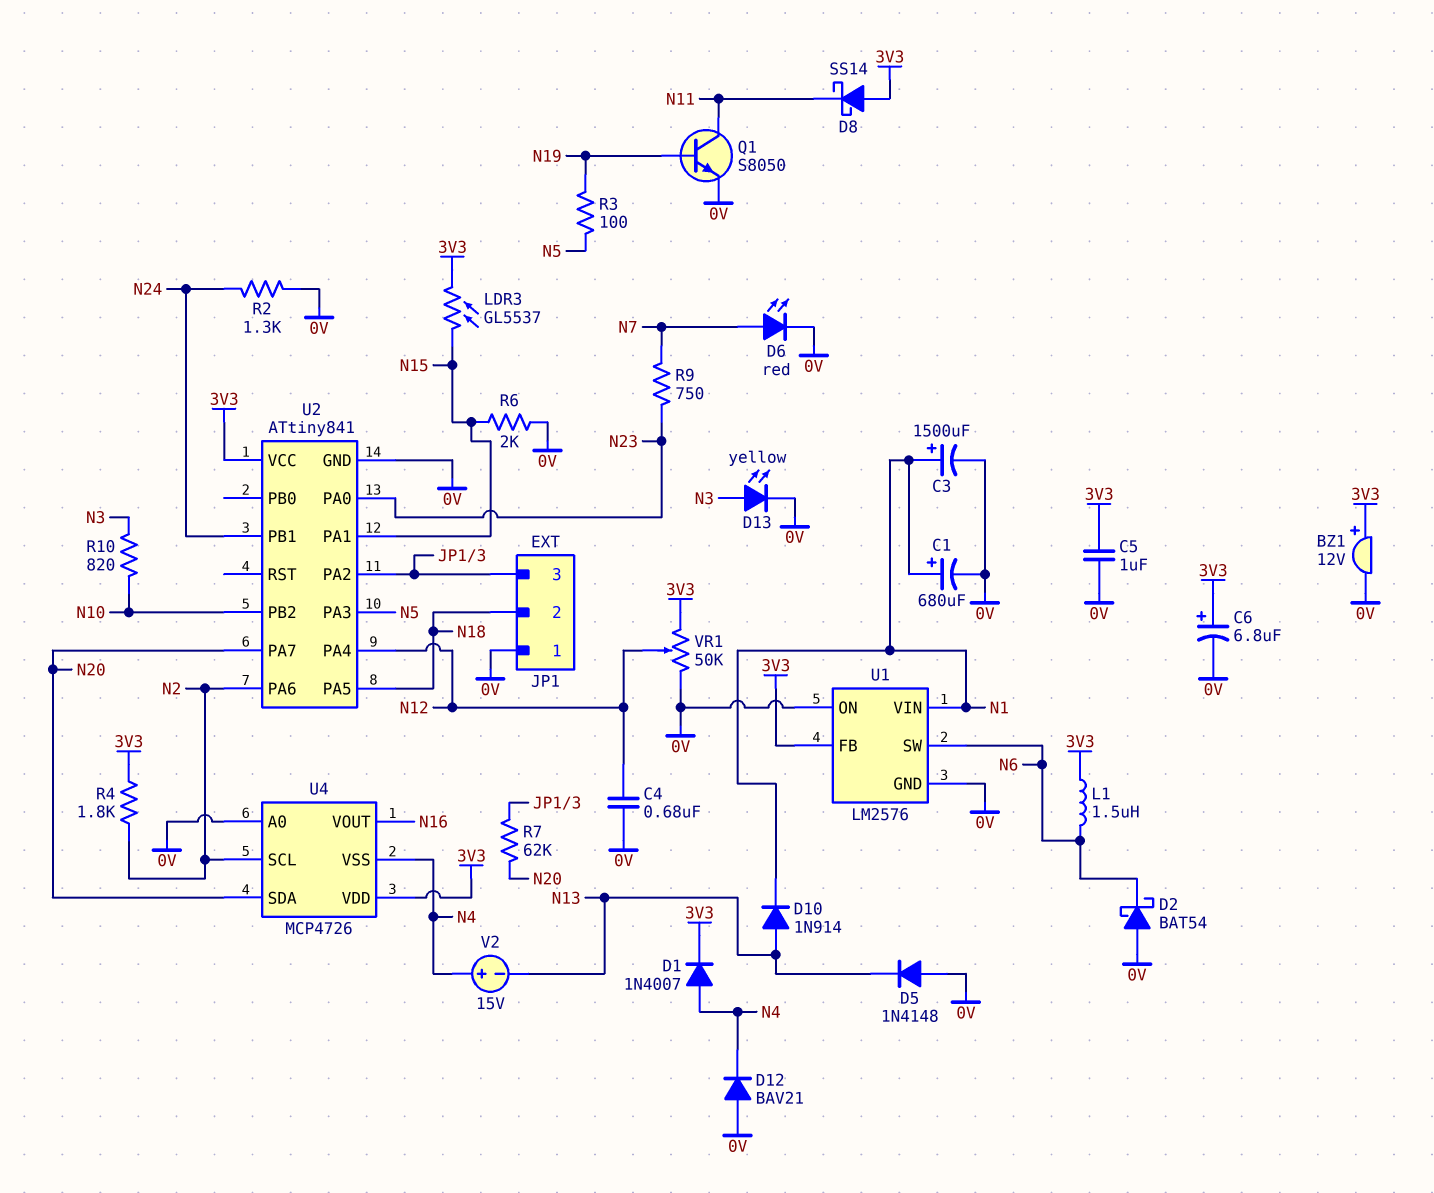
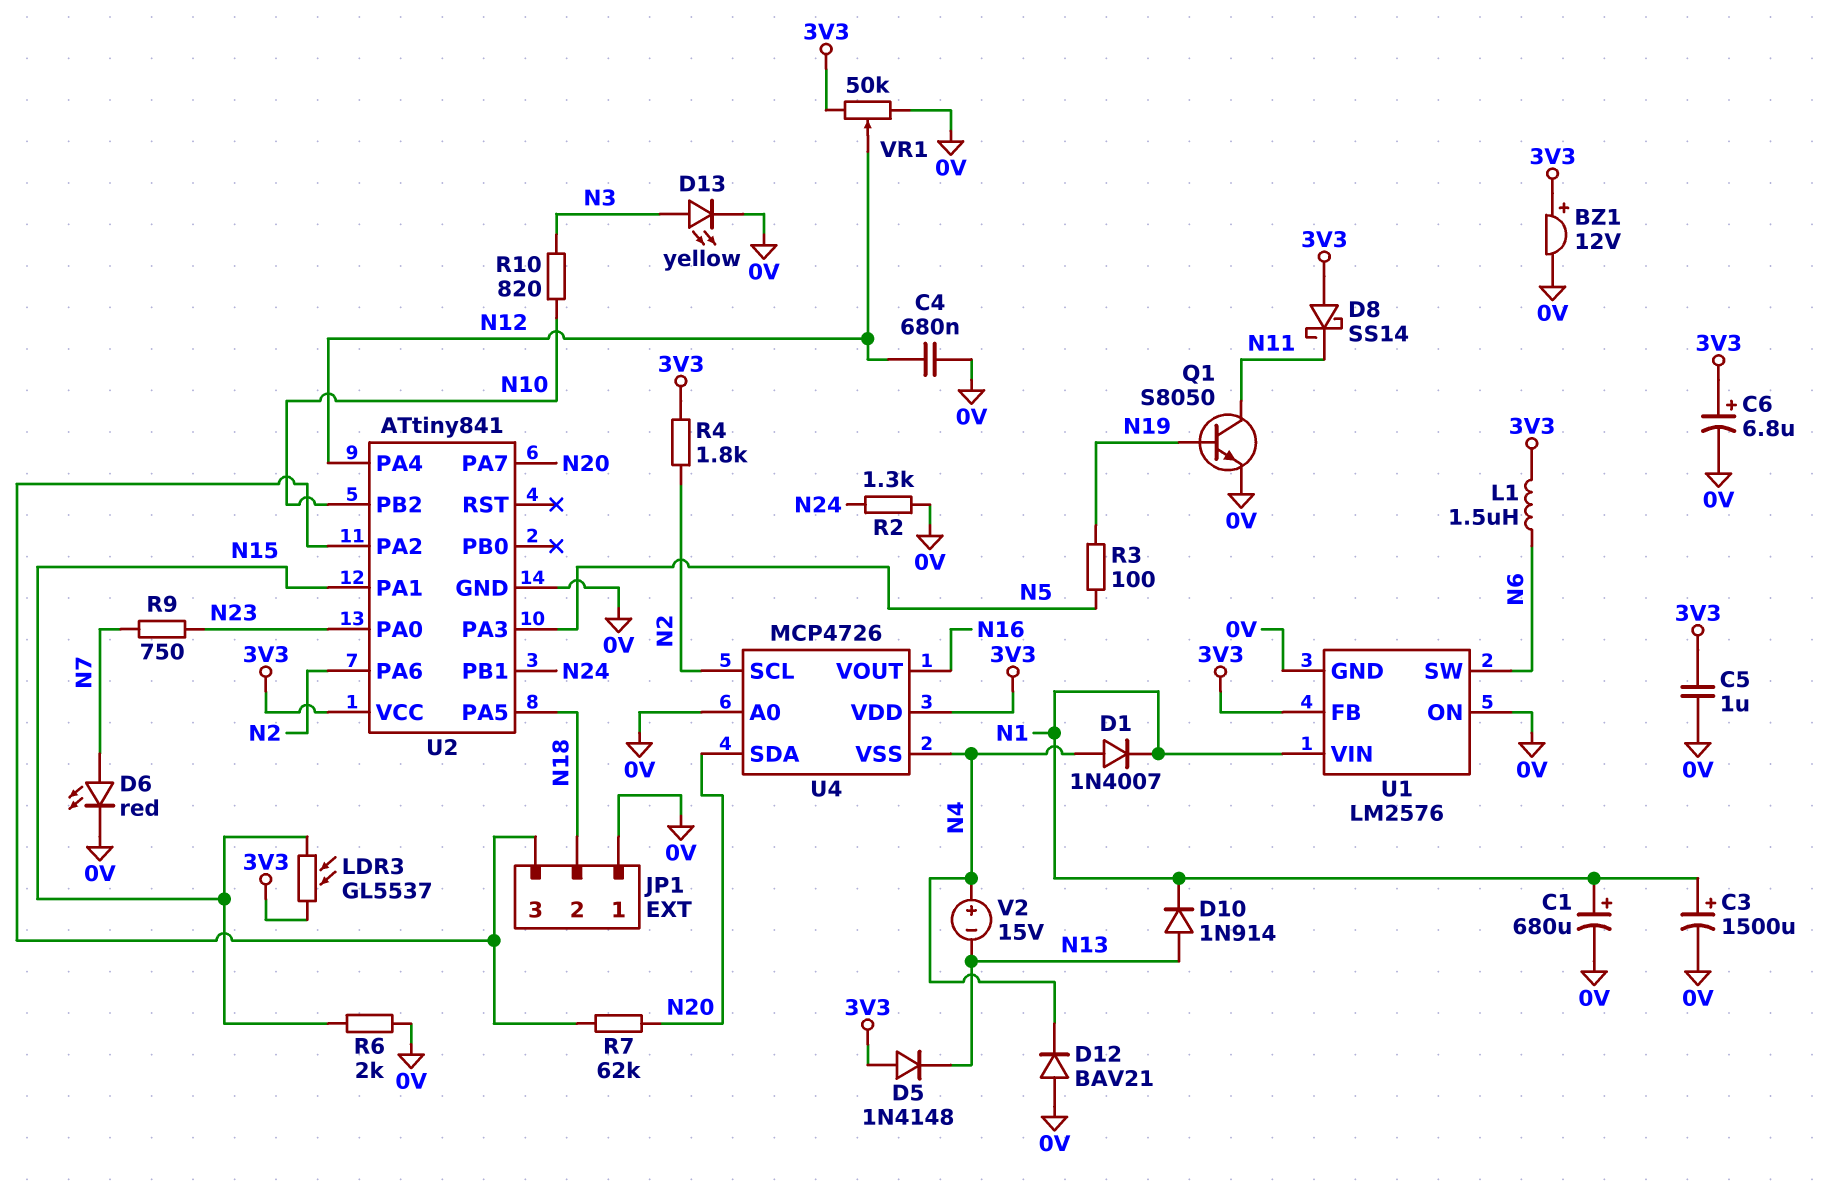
D1: diode 1N4007 (A N4, K 3V3) -> diode 1N4007 (A N4, K N1)
D2: schottky BAT54 (A 0V, K N6) -> none
D5: diode 1N4148 (A 0V, K N13) -> diode 1N4148 (A 3V3, K N13)

